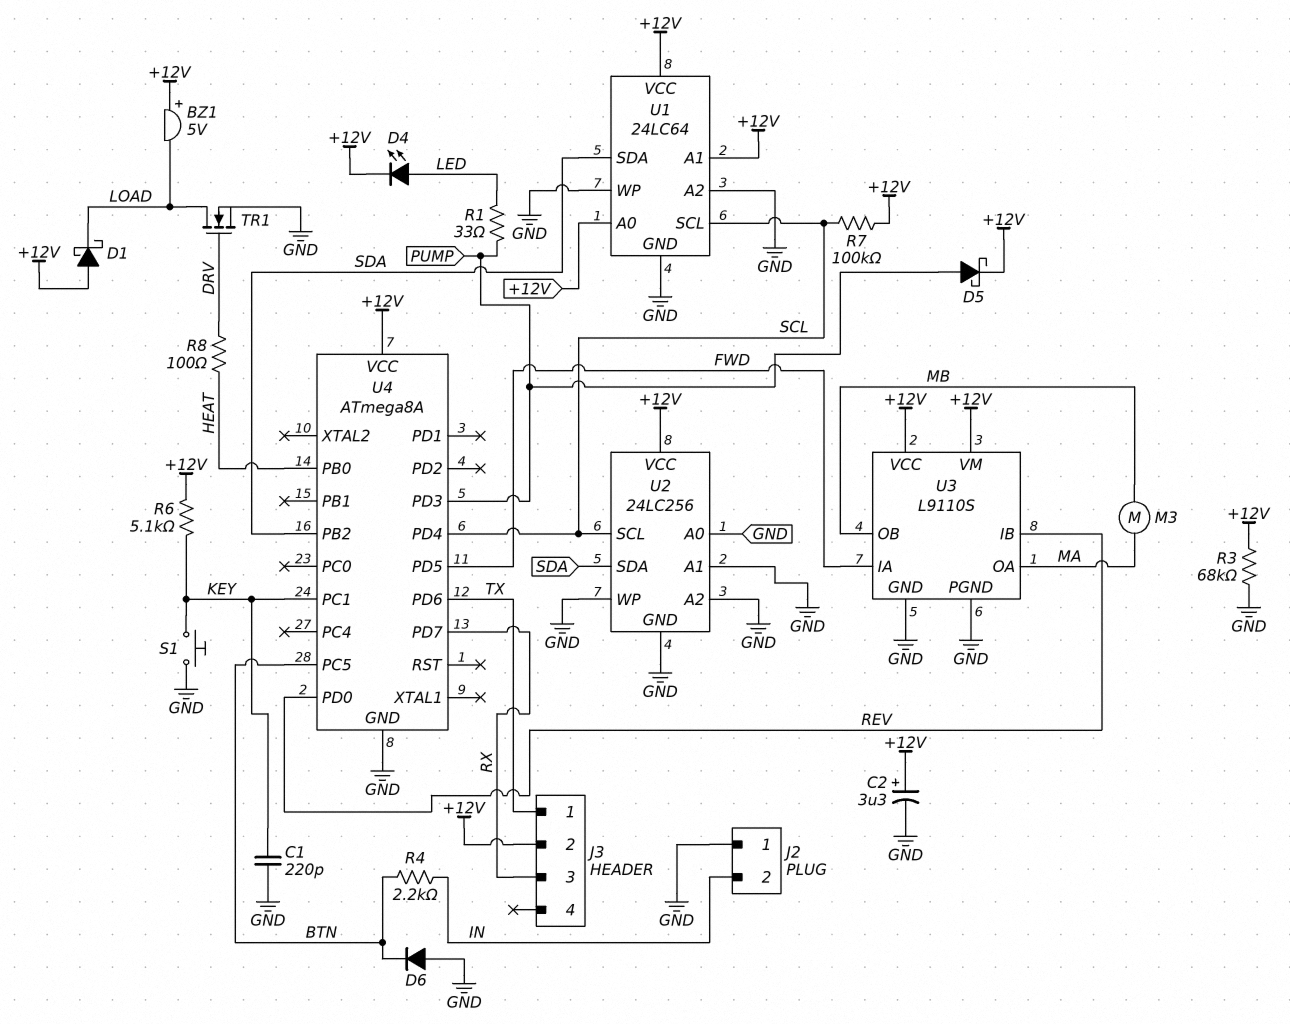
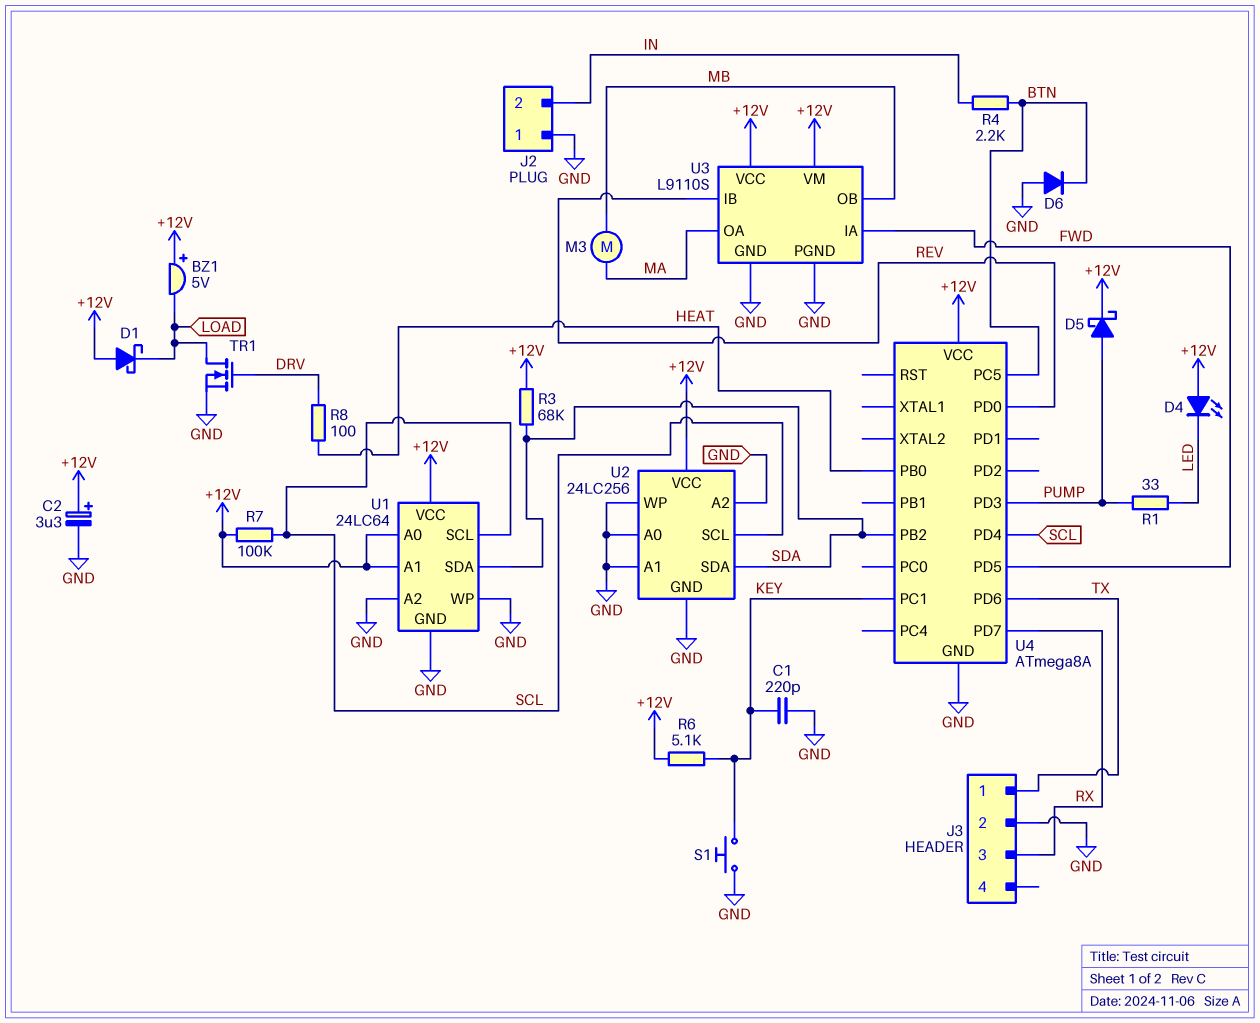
D4: LED (A LED, K +12V) -> LED (A +12V, K LED)
J3 pin 2: +12V -> GND
R3: 68k (+12V, GND) -> 68k (+12V, SDA)

